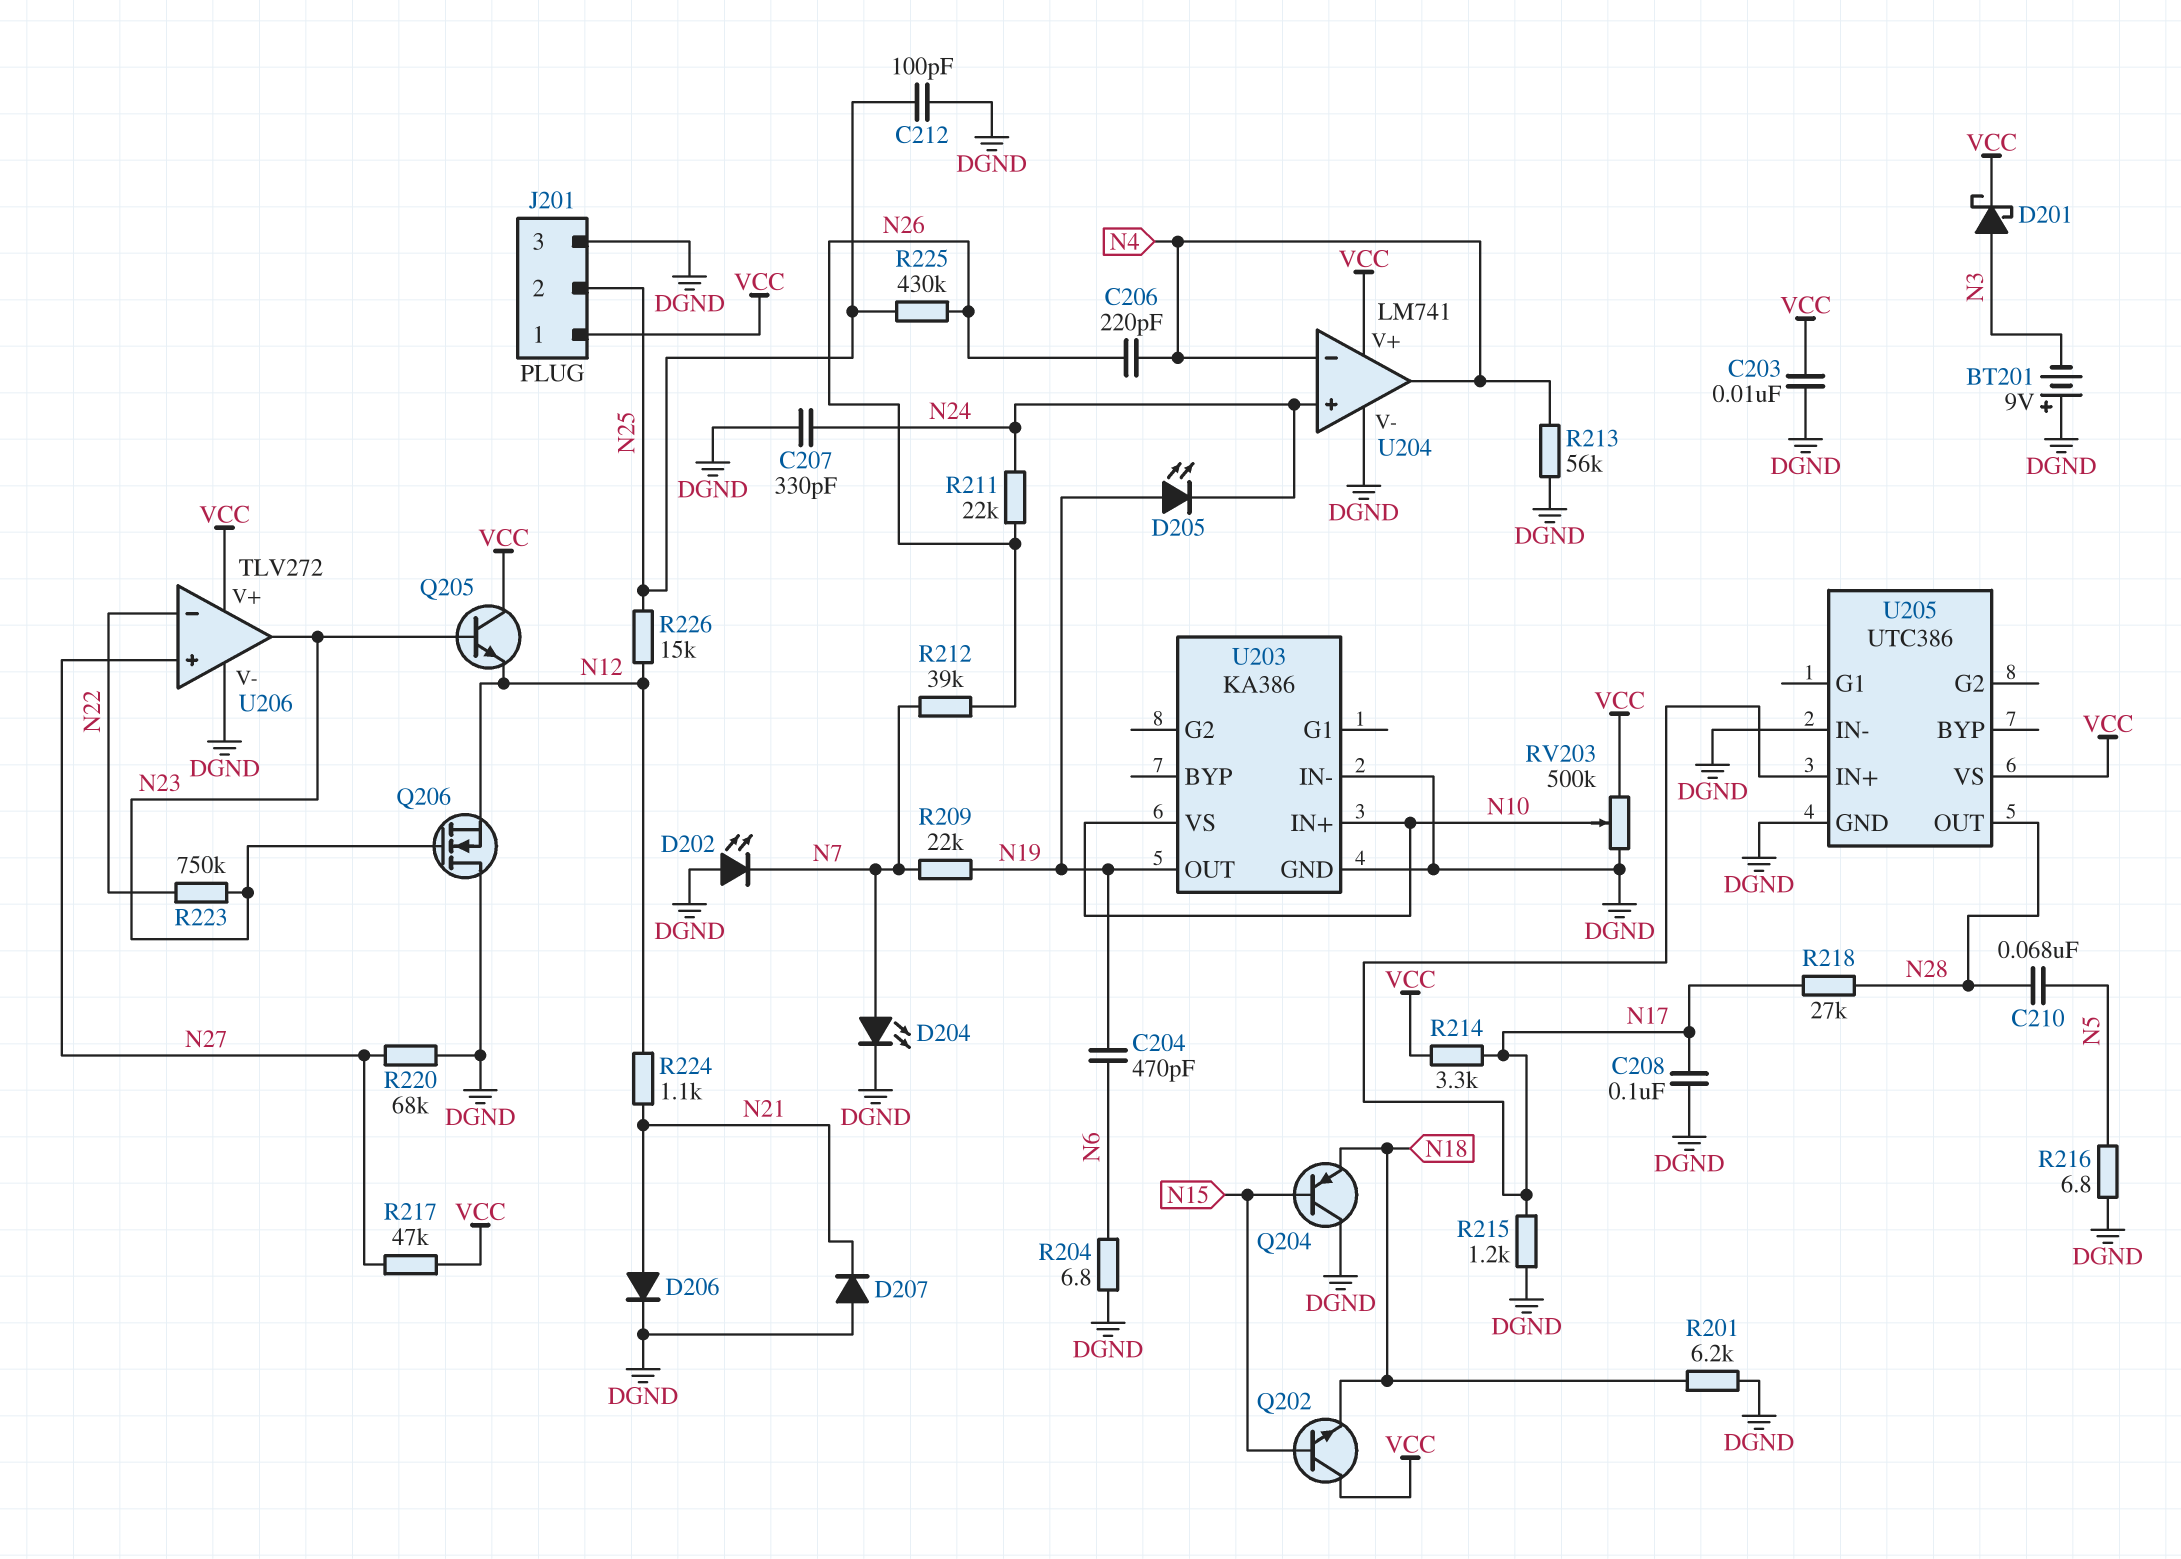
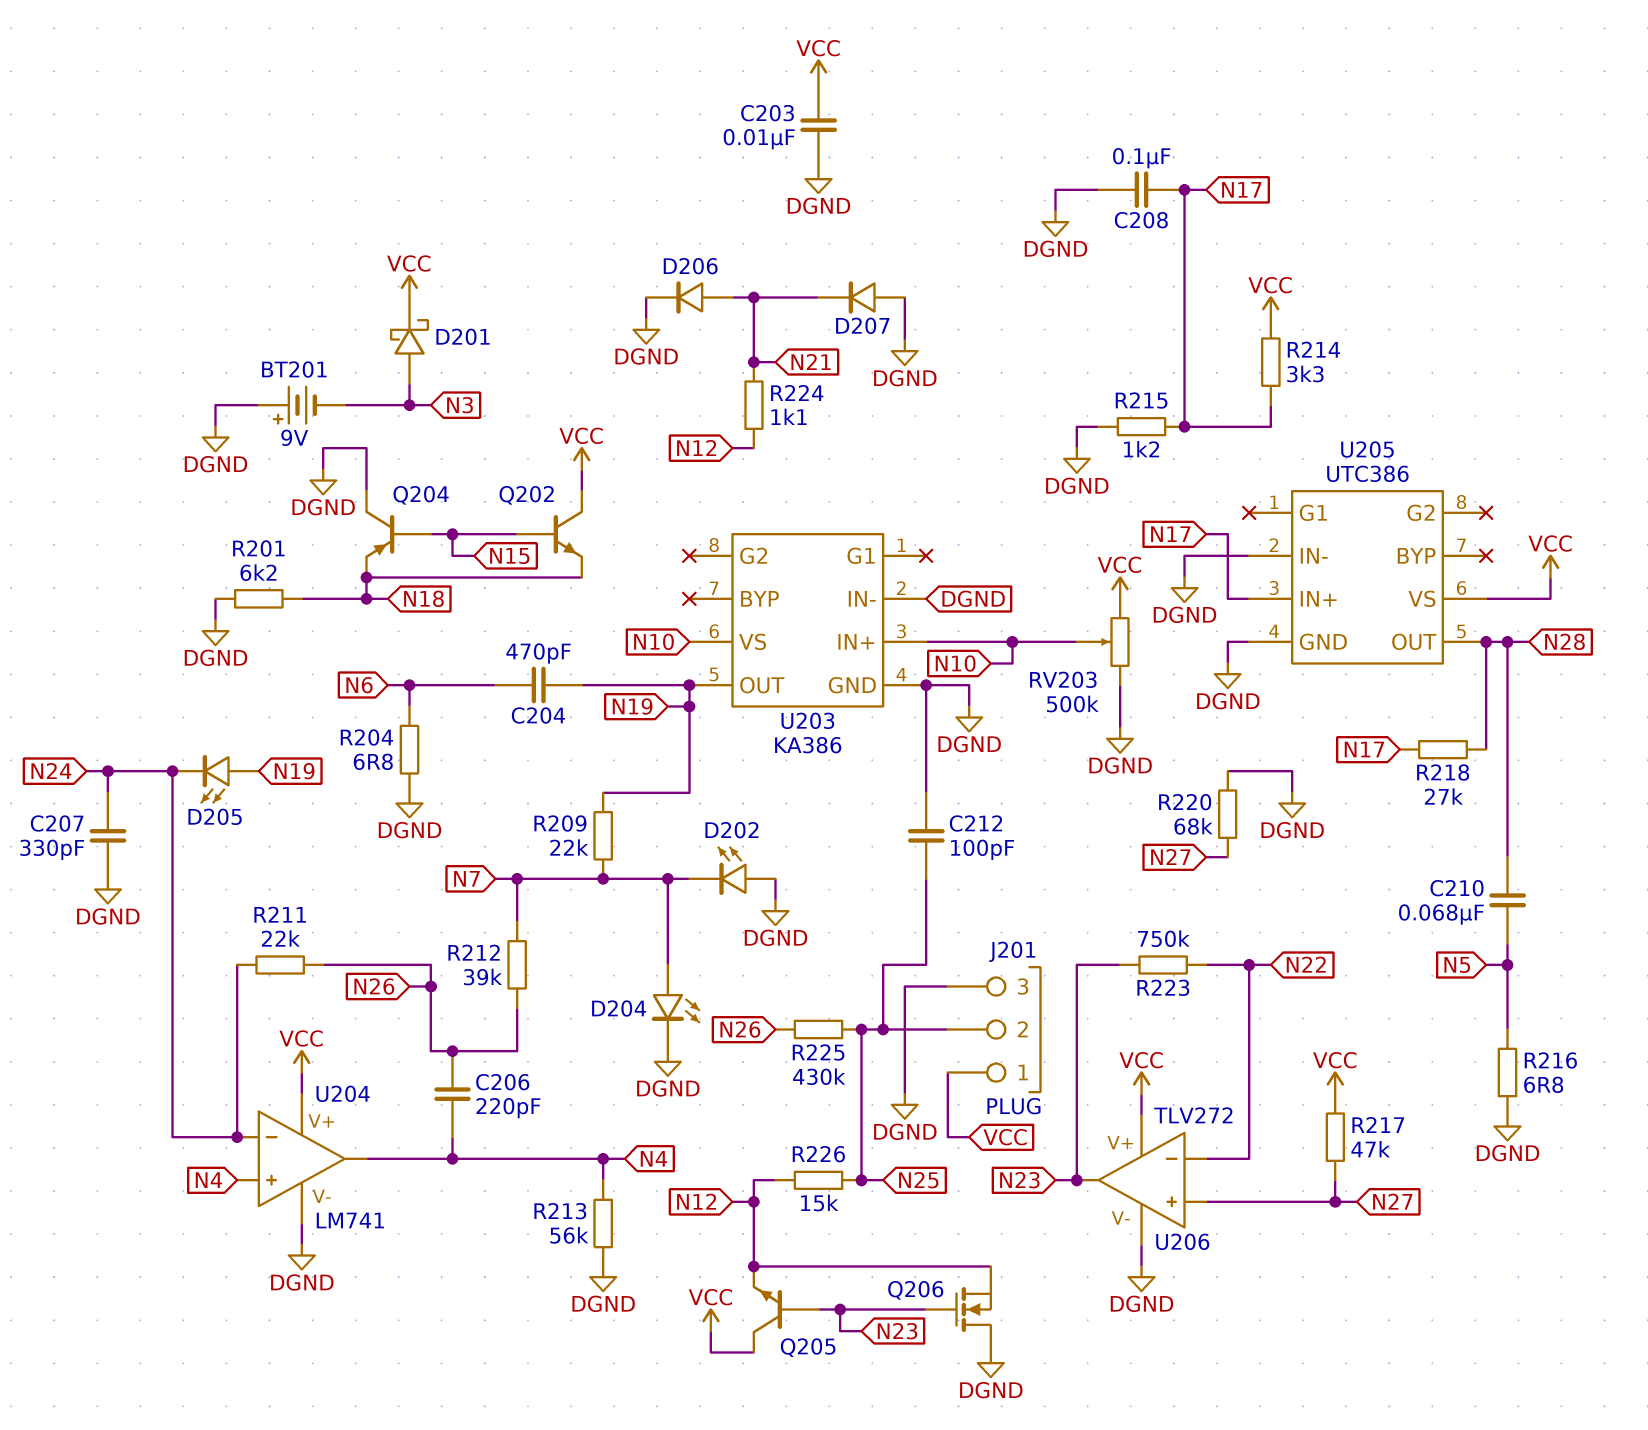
U204 pin in+: N24 -> N4
U204 pin in-: N4 -> N24

